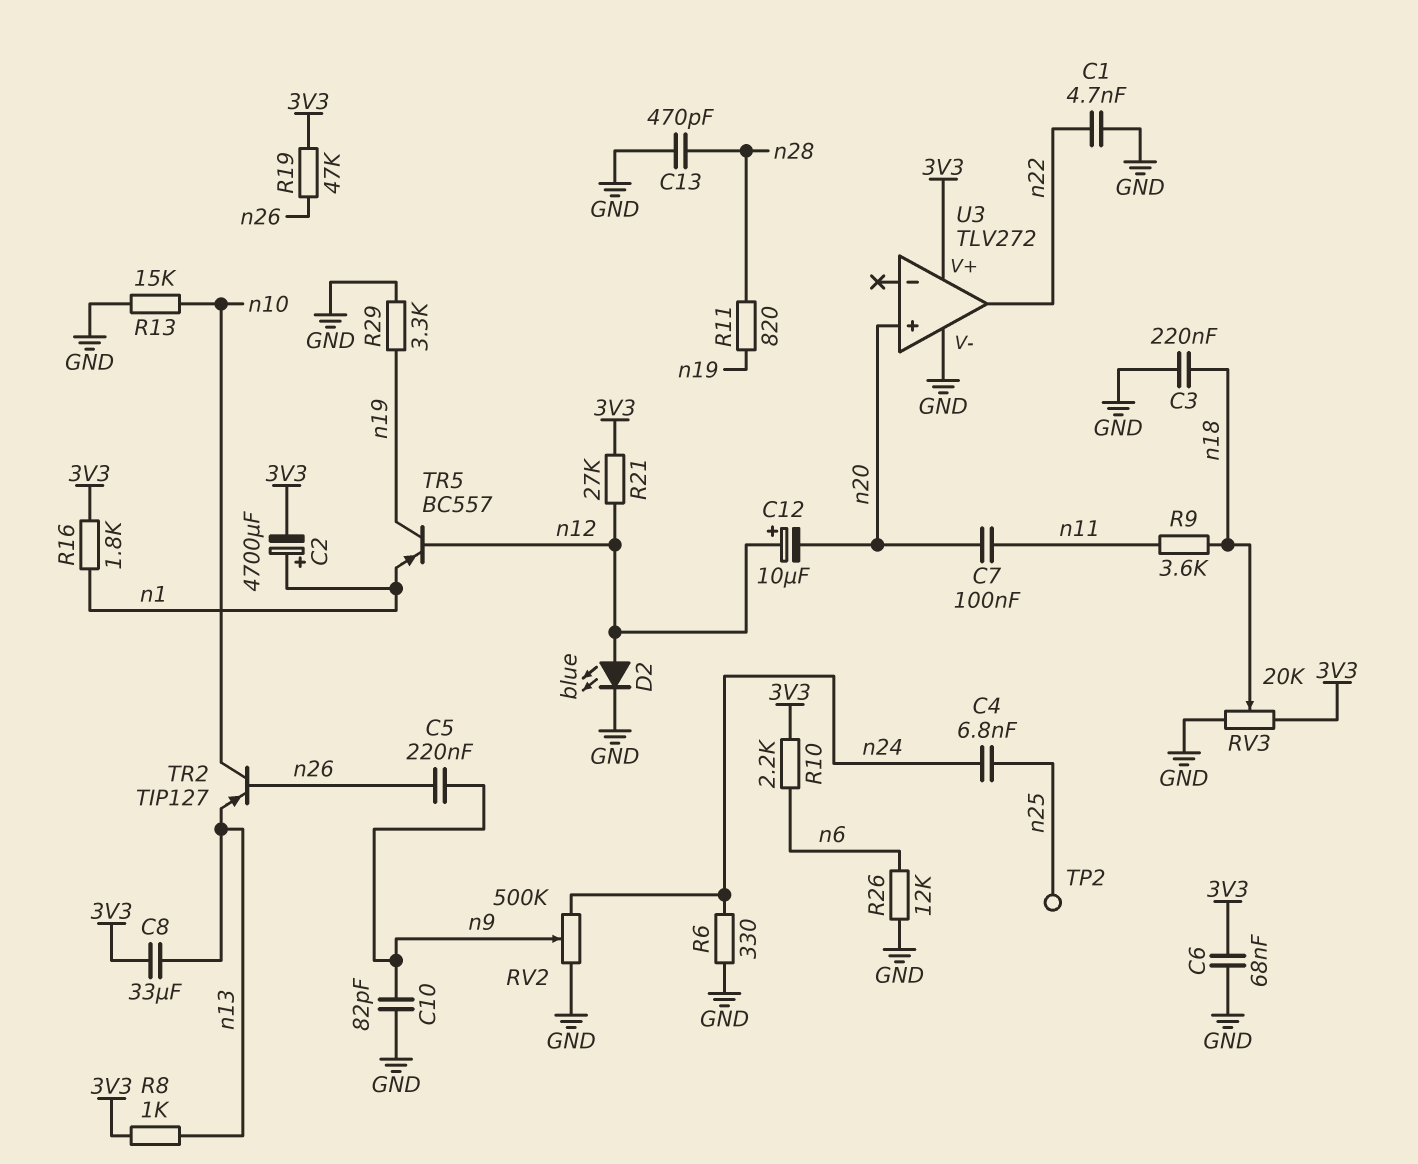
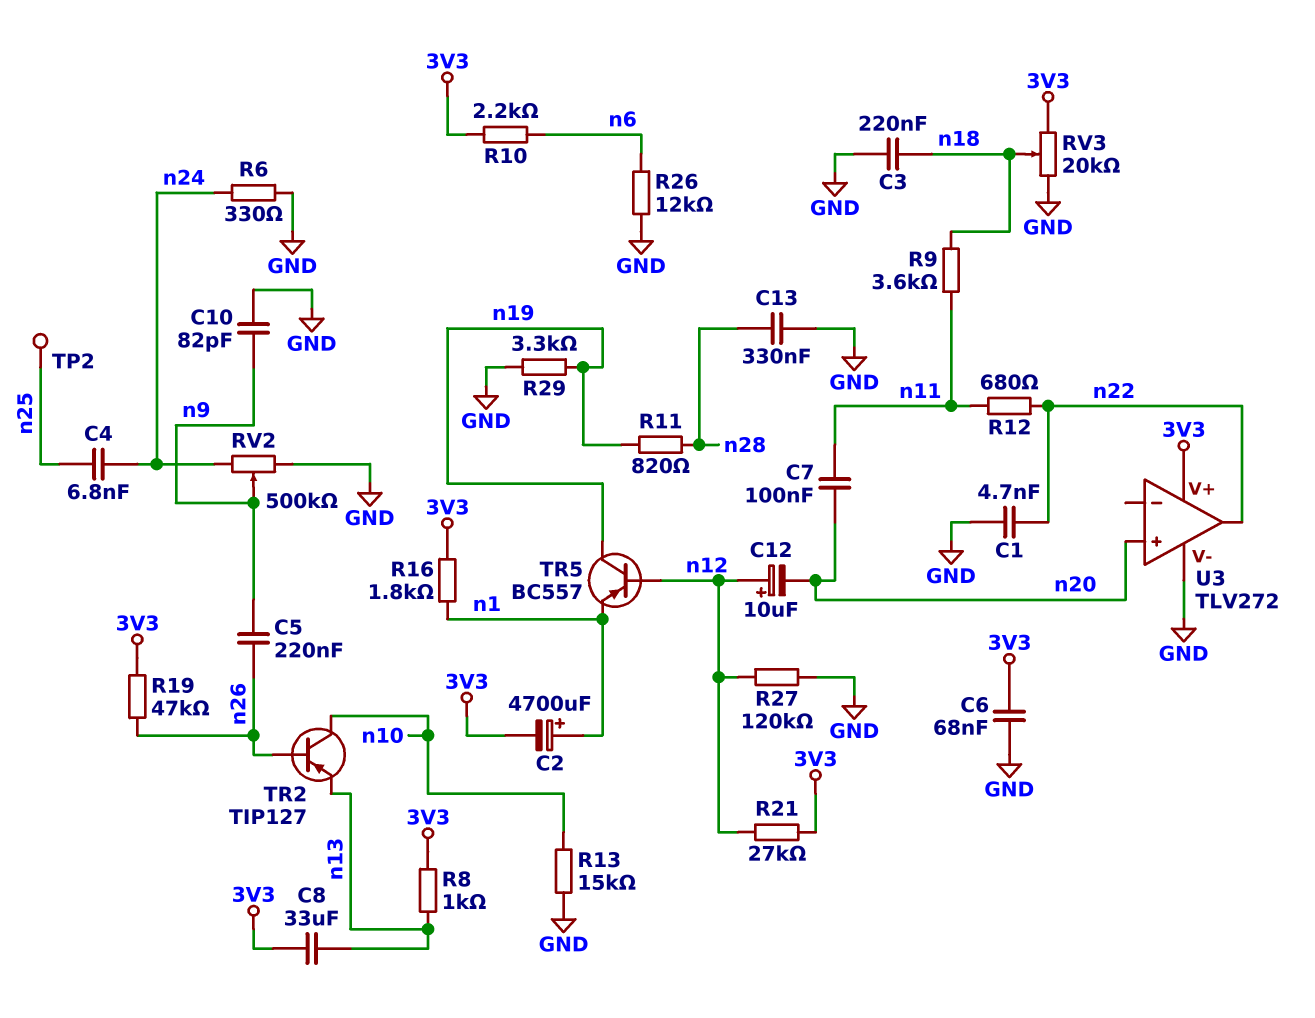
C13: 470pF (GND, n28) -> 330nF (GND, n28)
D2: LED blue (A n12, K GND) -> none
R12: none -> 680 (n11, n22)
R27: none -> 120k (GND, n12)

